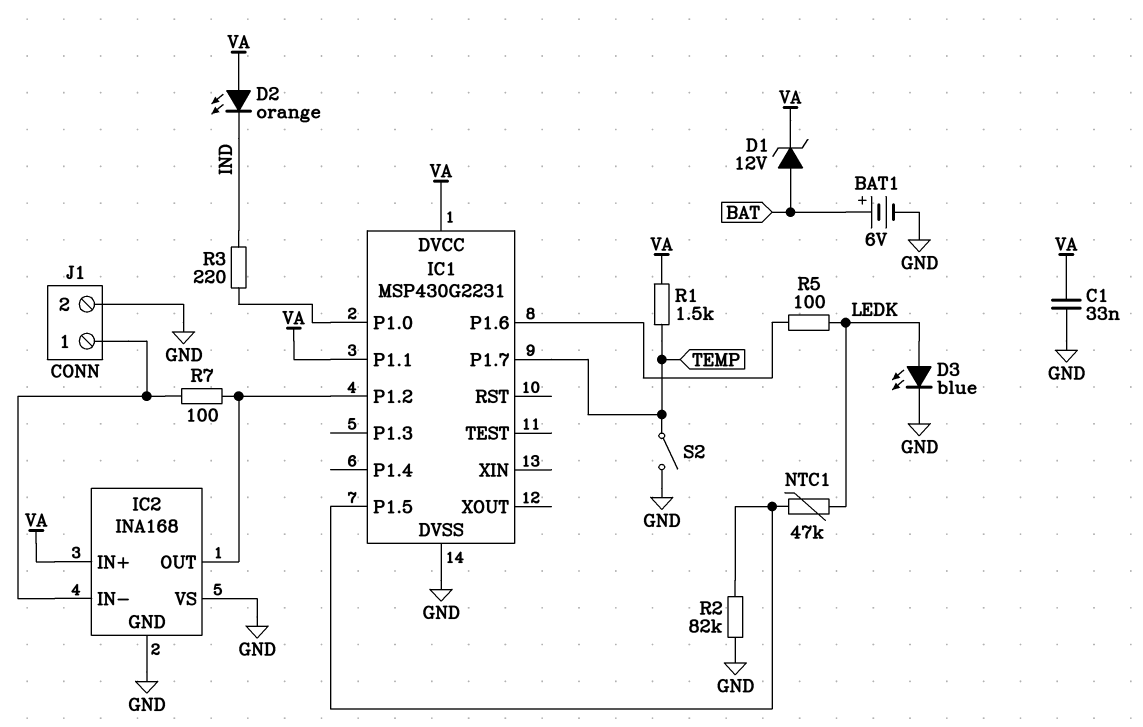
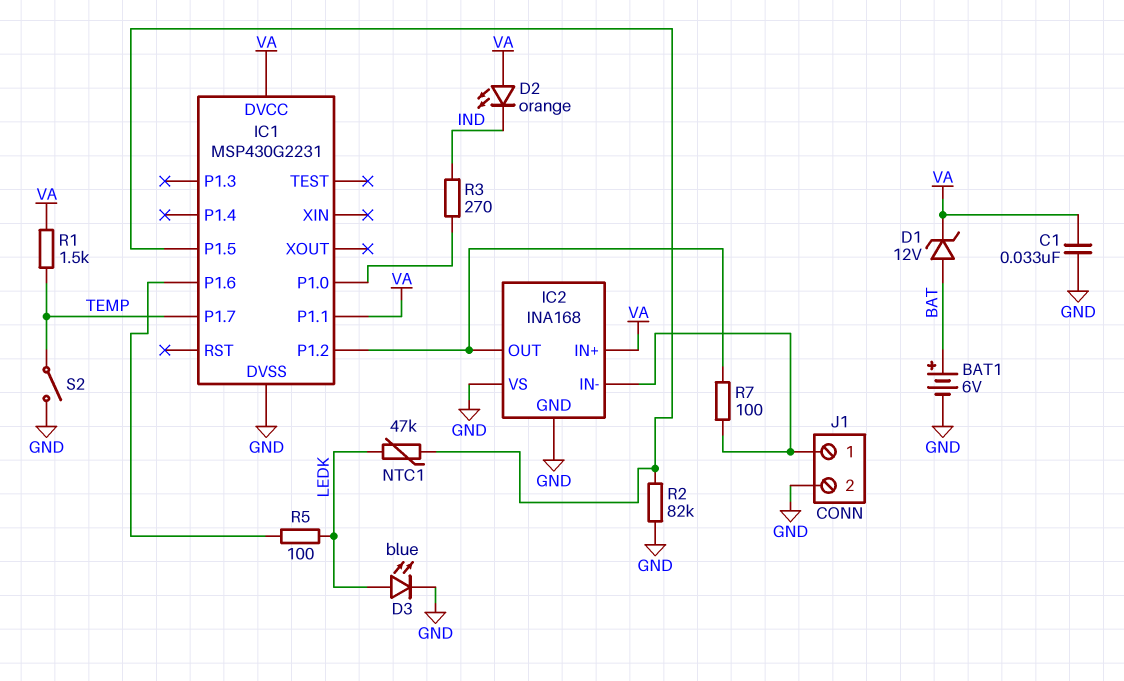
R3: 220 (IC1/P1.0, IND) -> 270 (IC1/P1.0, IND)

